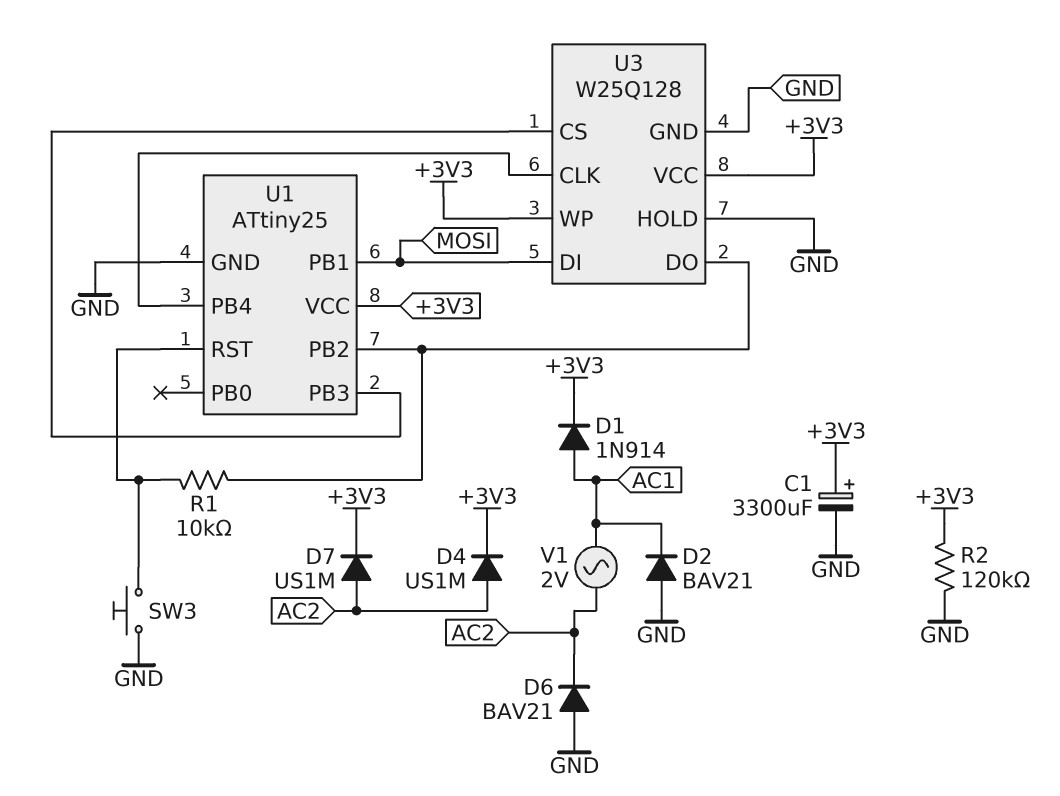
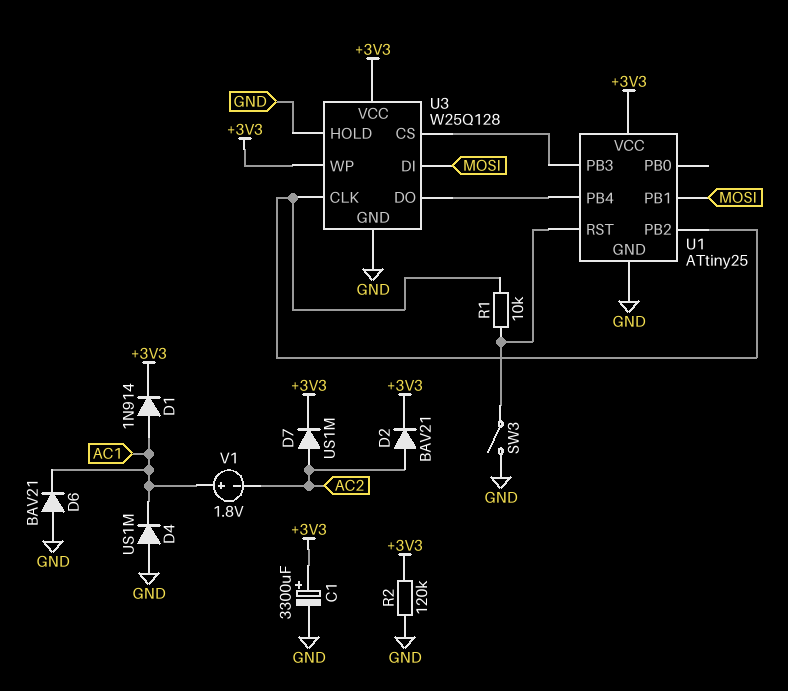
D2: diode BAV21 (A GND, K AC1) -> diode BAV21 (A AC2, K +3V3)
D4: diode US1M (A AC2, K +3V3) -> diode US1M (A GND, K AC1)
D6: diode BAV21 (A GND, K AC2) -> diode BAV21 (A GND, K AC1)
SW3: button (GND, U1/RST) -> switch (GND, U1/RST)
U3 pin CLK: U1/PB4 -> U1/PB2
U3 pin DO: U1/PB2 -> U1/PB4
V1: AC 2V (AC1, AC2) -> 1.8V (plus AC1, minus AC2)

